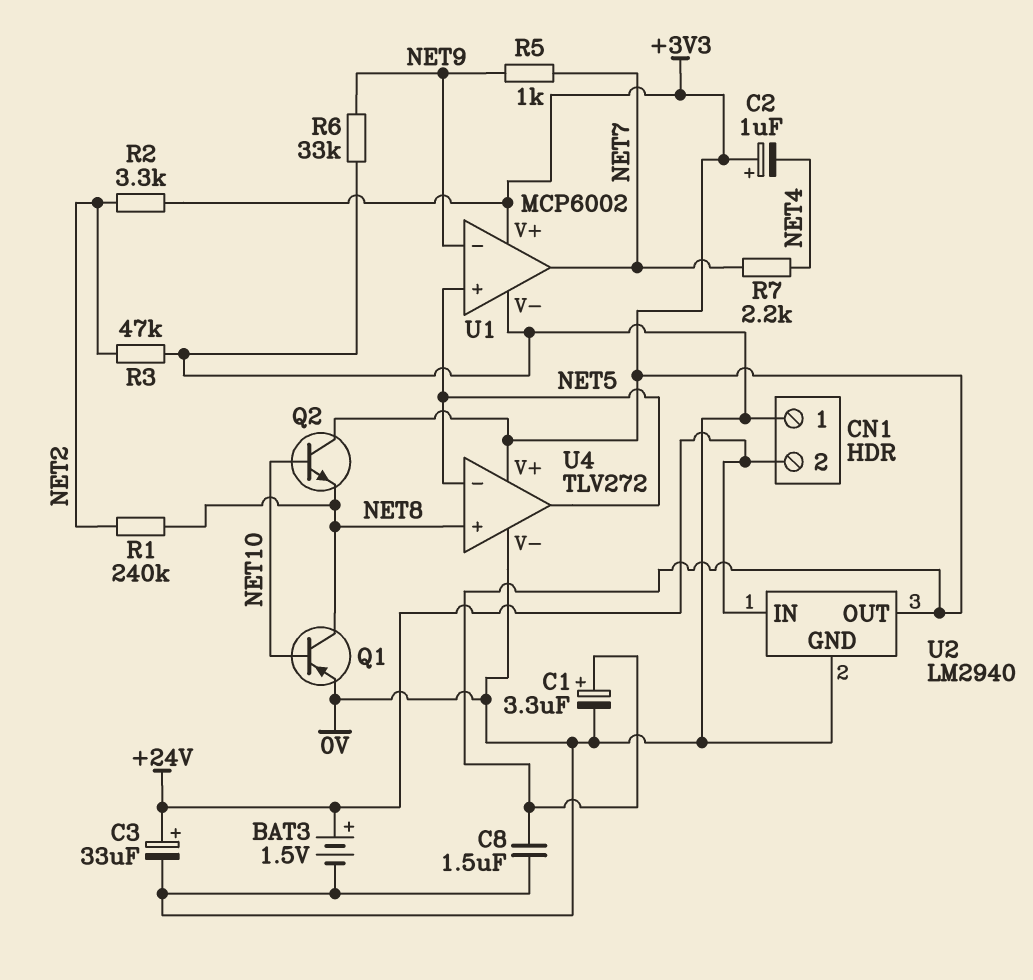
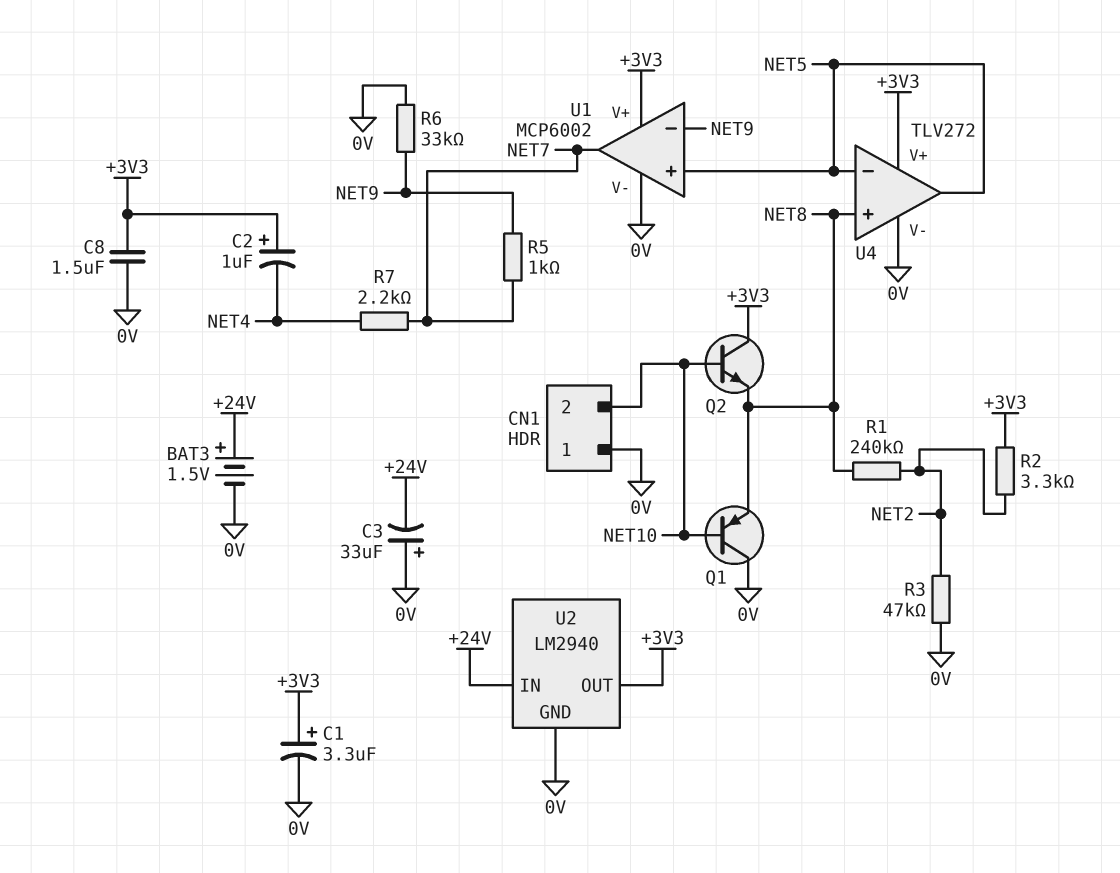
C3: 33uF (plus +24V, minus 0V) -> 33uF (plus 0V, minus +24V)
CN1 pin 2: +24V -> NET10
Q1: PNP (B NET10, C NET8, E 0V) -> PNP (B NET10, C 0V, E NET8)

